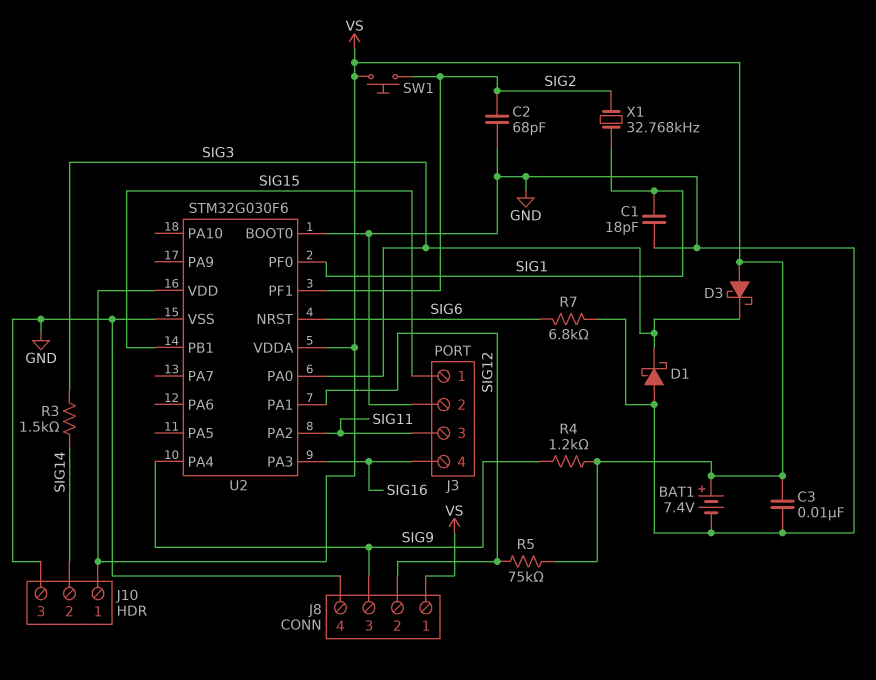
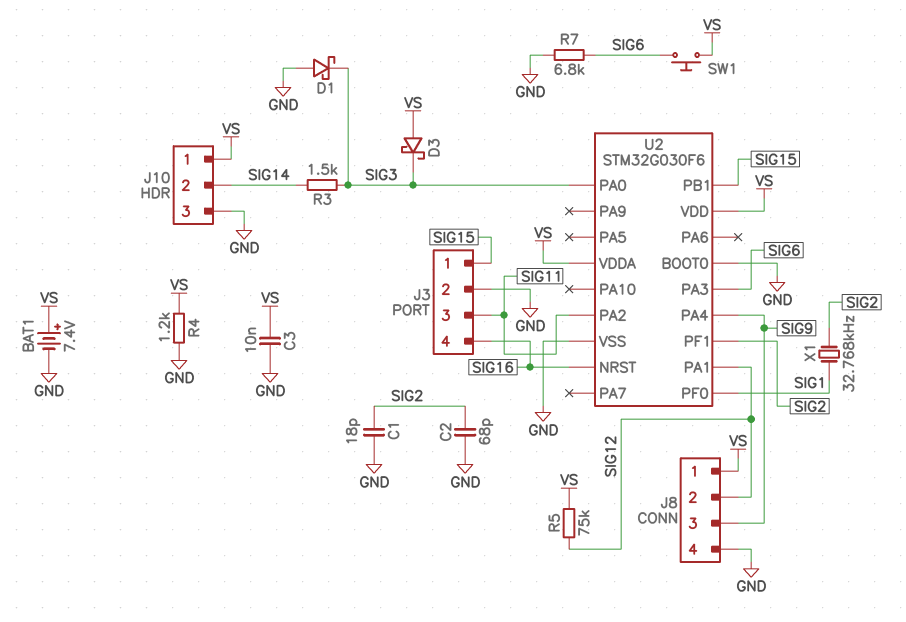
C1: 18pF (GND, SIG1) -> 18pF (GND, SIG2)
R4: 1.2k (SIG9, VS) -> 1.2k (GND, VS)
SW1: button (SIG2, VS) -> button (SIG6, VS)
U2 pin NRST: SIG6 -> SIG16
U2 pin PA3: SIG16 -> SIG6

